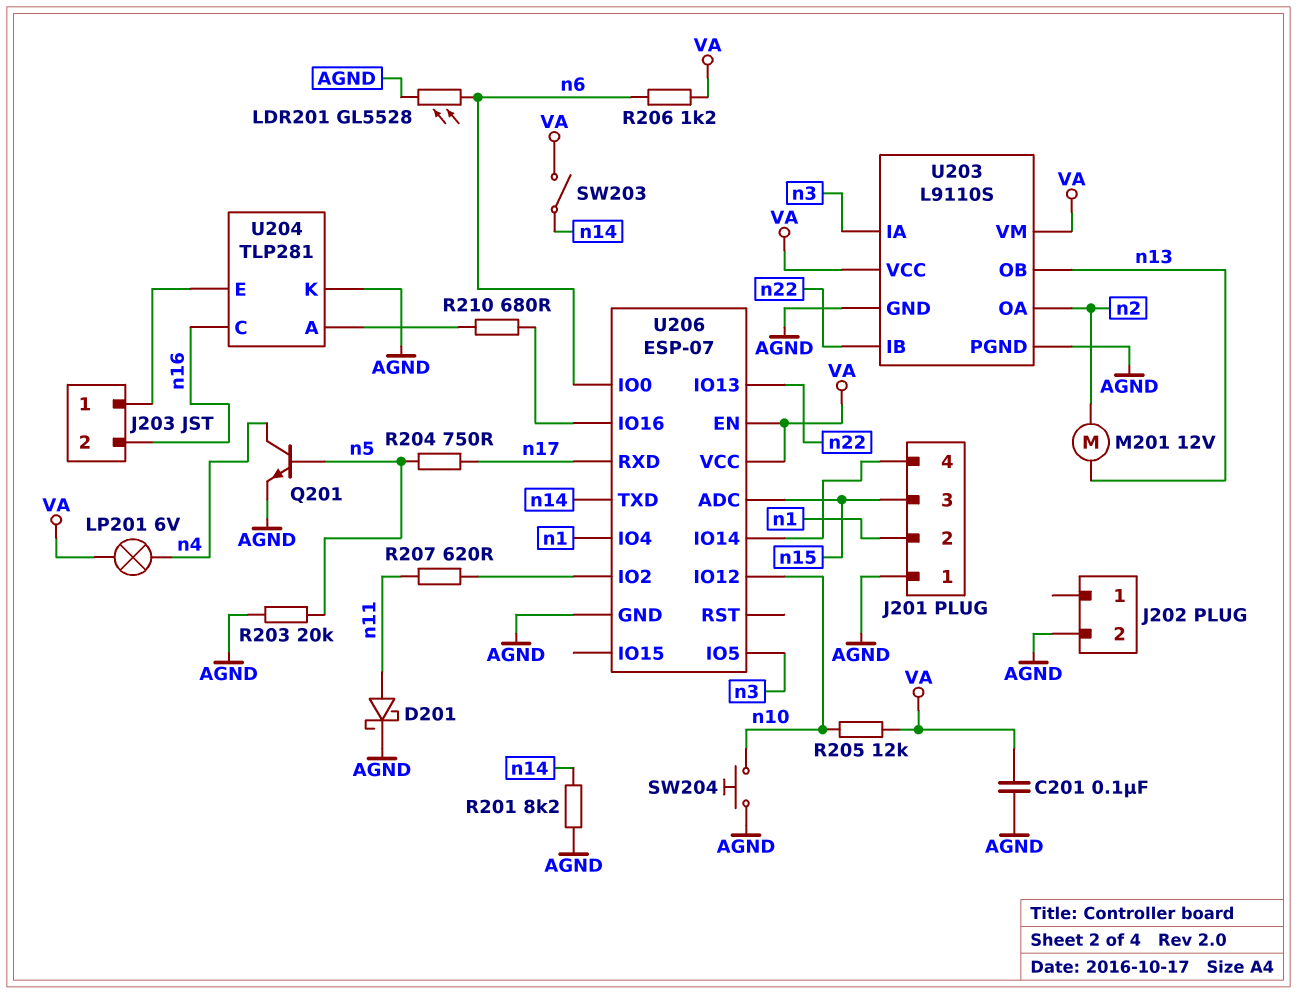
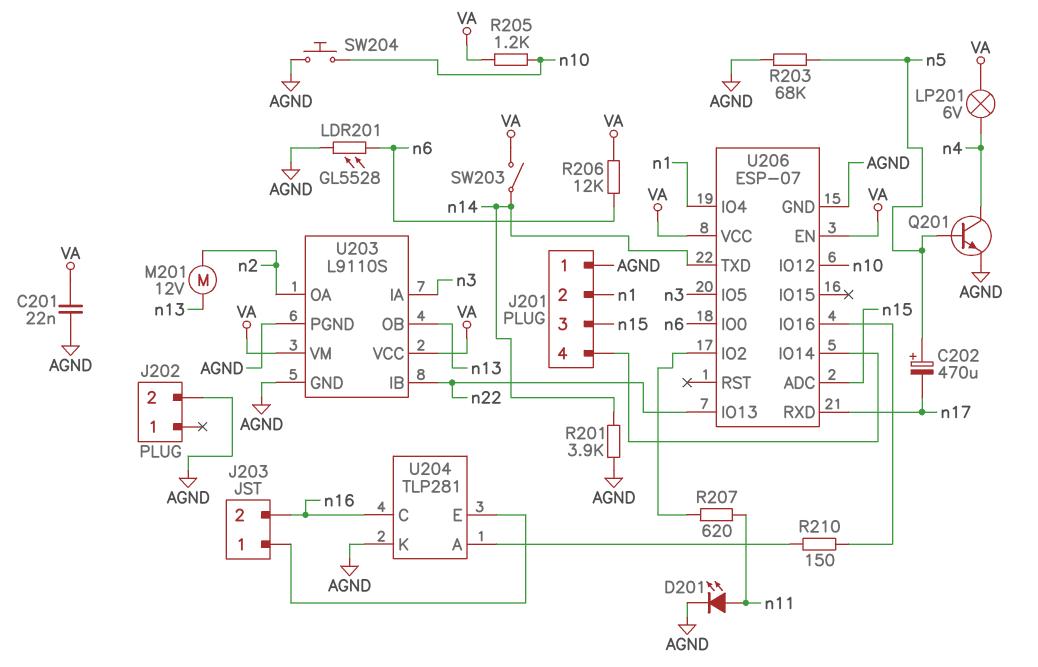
C201: 100nF (AGND, VA) -> 22nF (AGND, VA)
C202: none -> 470uF (plus n5, minus n17)
D201: schottky (A n11, K AGND) -> LED (A n11, K AGND)
R201: 8.2k (AGND, n14) -> 3.9k (AGND, n14)
R203: 20k (AGND, n5) -> 68k (AGND, n5)
R204: 750 (n5, n17) -> none
R205: 12k (VA, n10) -> 1.2k (VA, n10)
R206: 1.2k (VA, n6) -> 12k (VA, n6)
R210: 680 (U204/A, U206/IO16) -> 150 (U204/A, U206/IO16)

